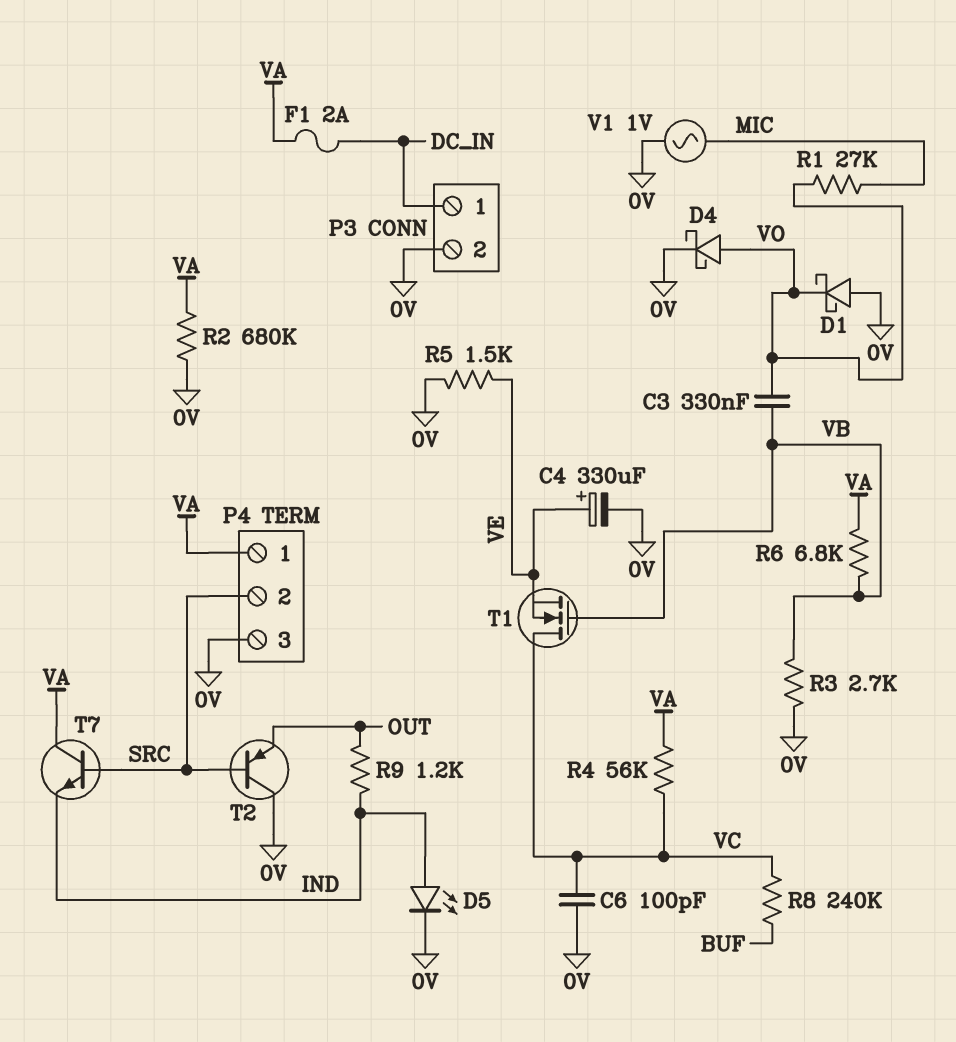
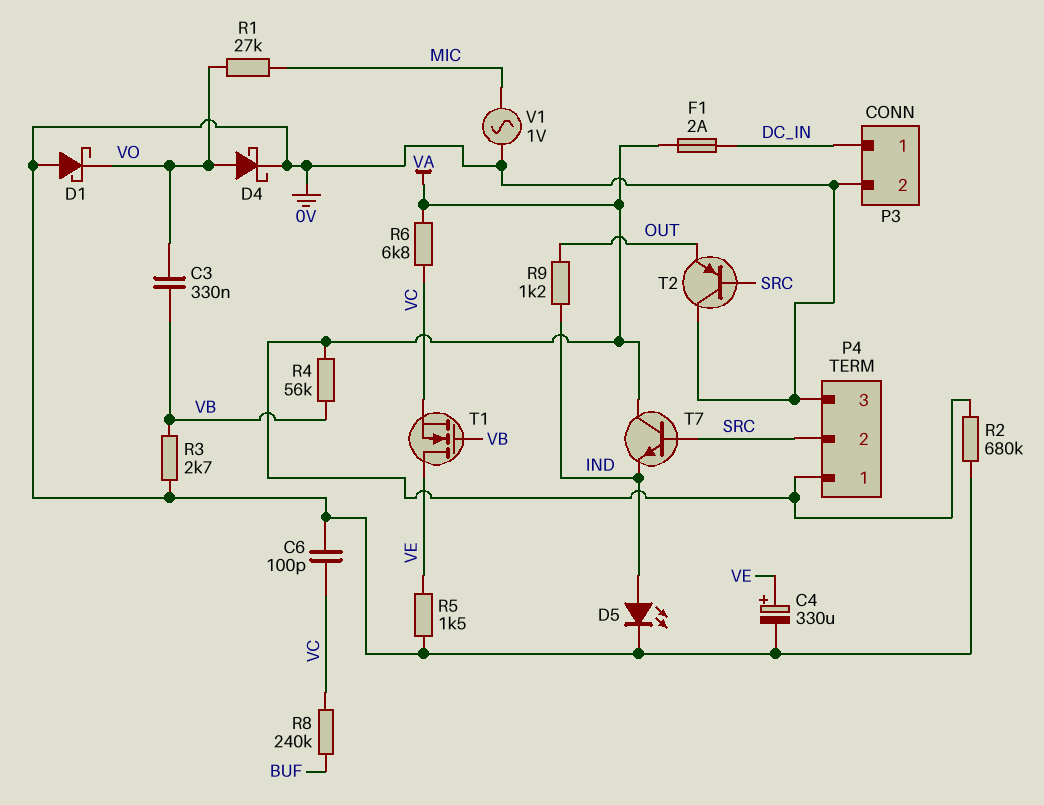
R4: 56k (VA, VC) -> 56k (VA, VB)
R6: 6.8k (VA, VB) -> 6.8k (VA, VC)
T1: NMOS (G VB, D VC, S VE) -> NMOS (G VB, D VE, S VC)

